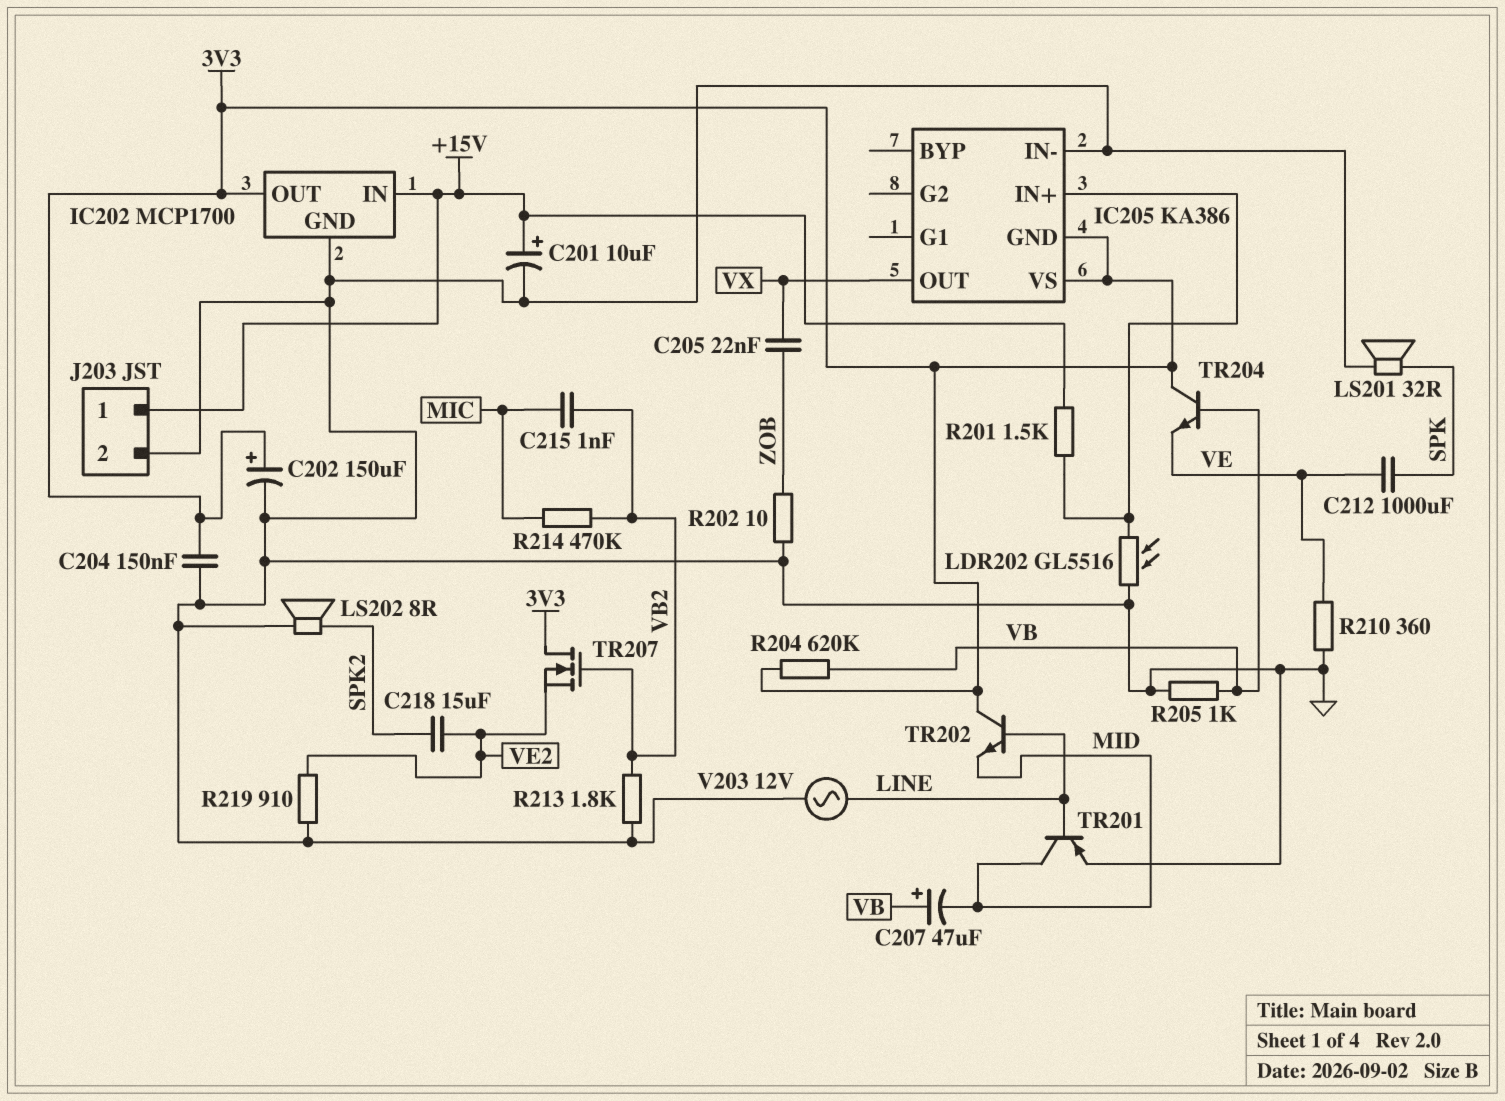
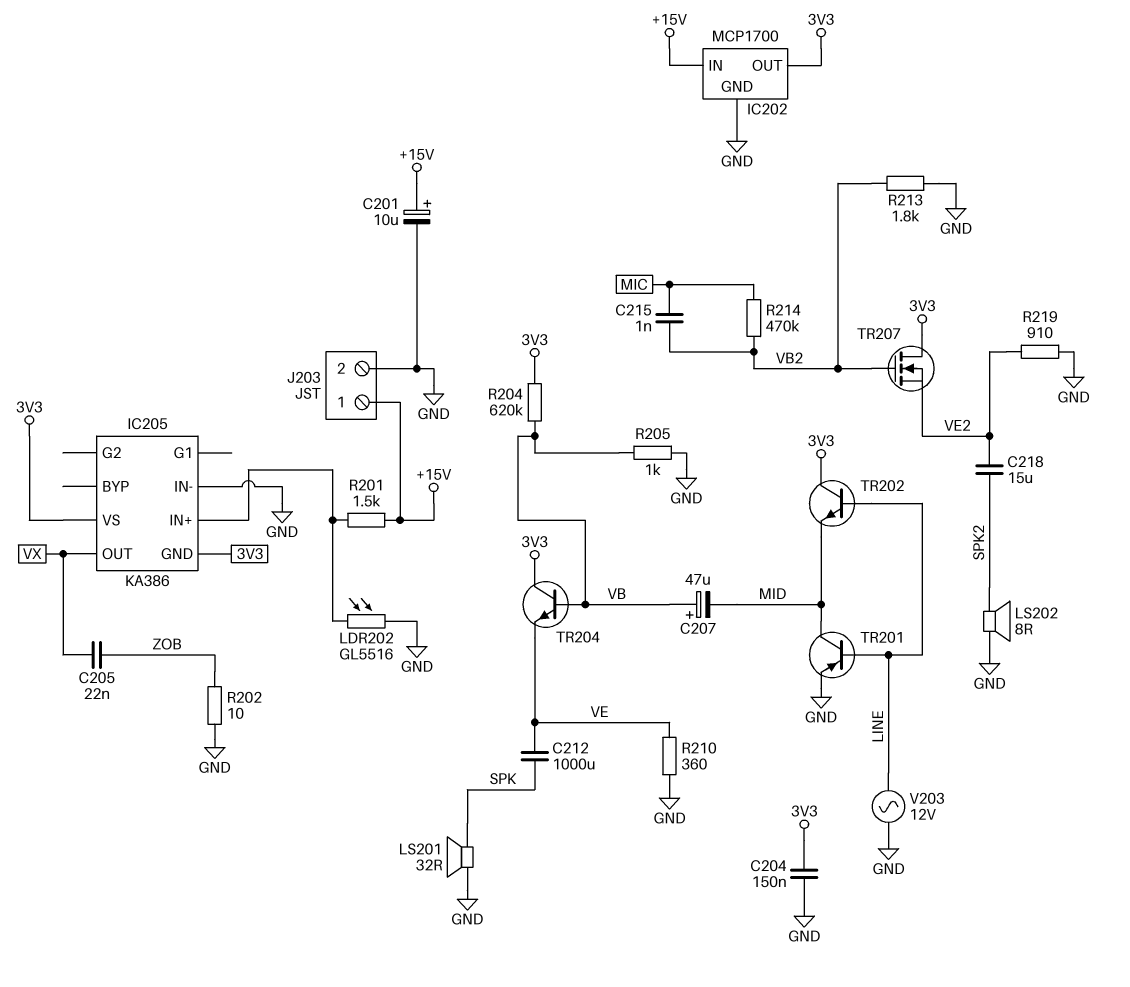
C202: 150uF (plus 3V3, minus GND) -> none

